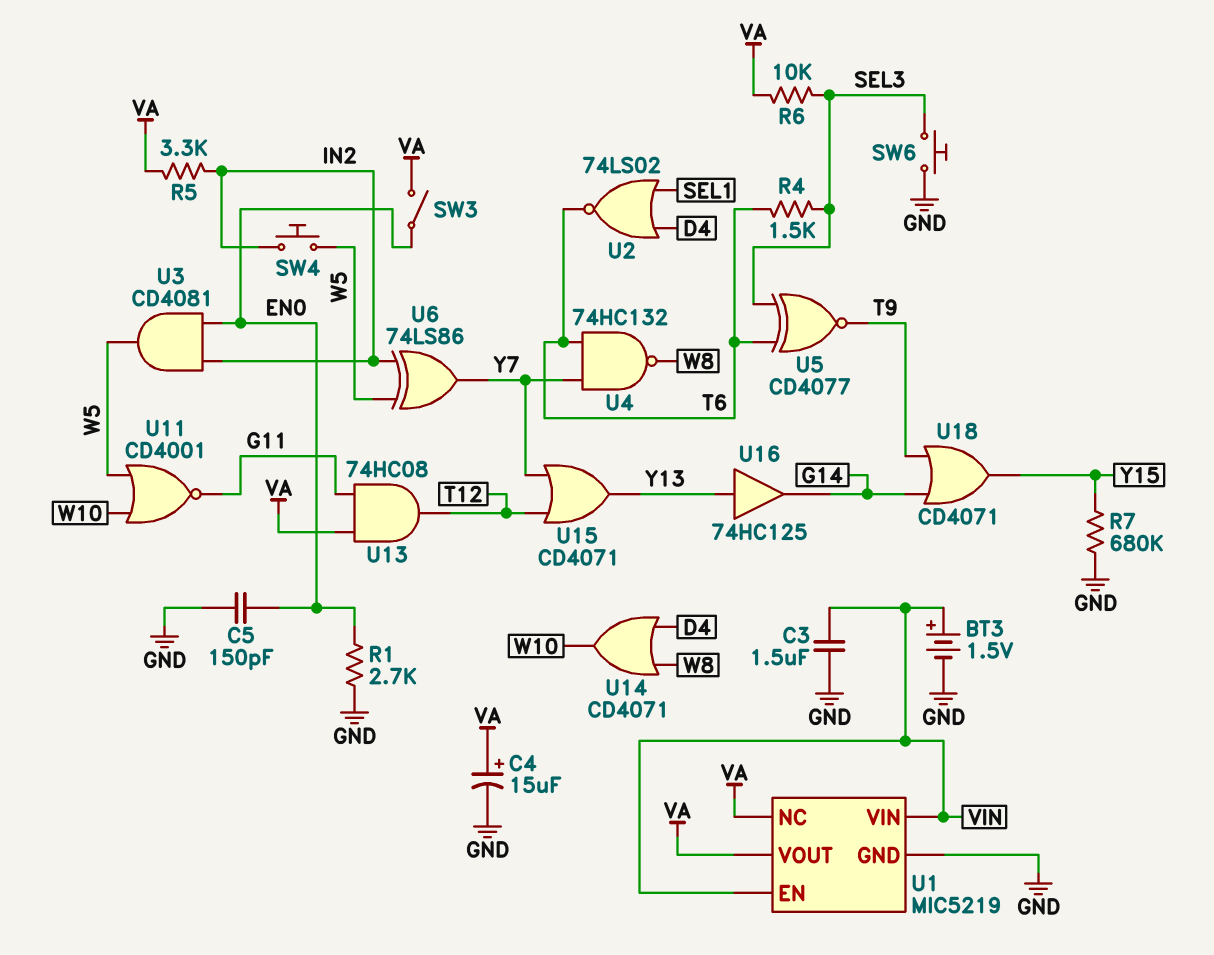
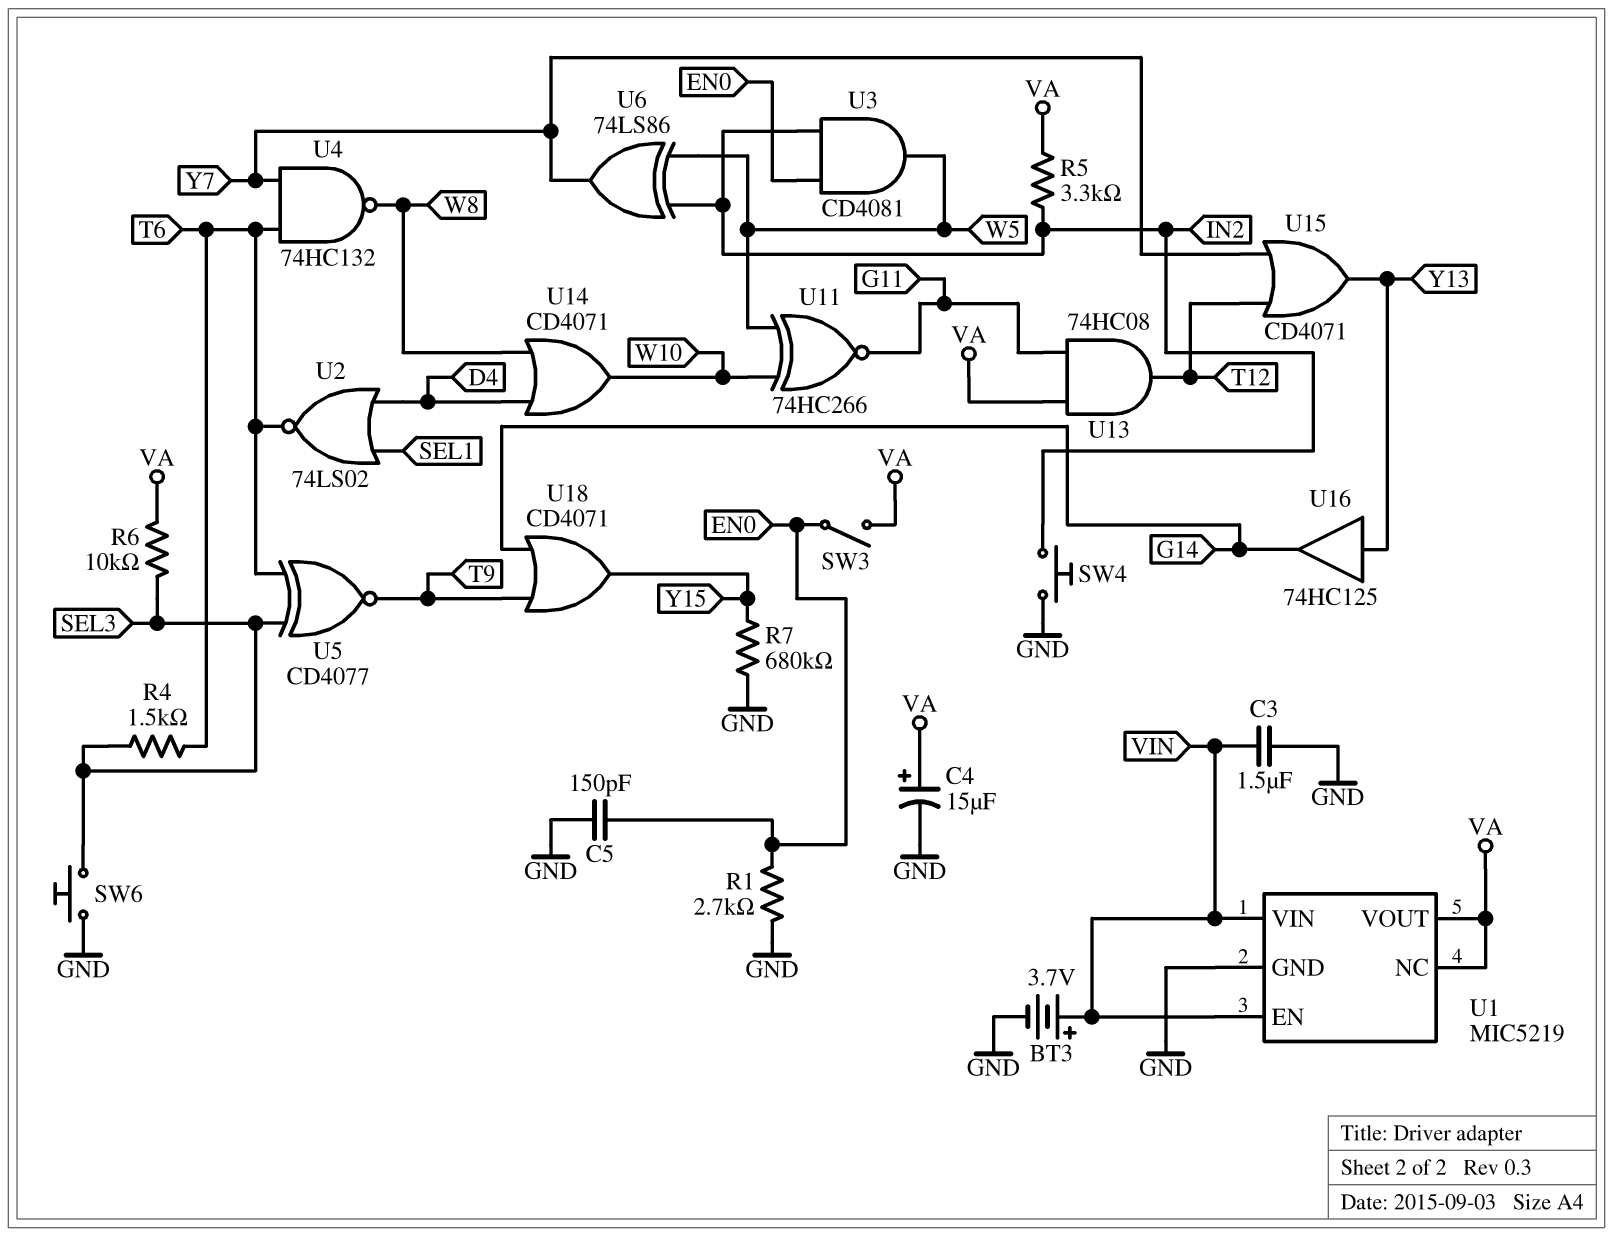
BT3: 1.5V (plus VIN, minus GND) -> 3.7V (plus VIN, minus GND)
SW4: button (IN2, W5) -> button (GND, IN2)
U11: NOR CD4001 (in W5, in W10, out G11) -> XNOR 74HC266 (in W5, in W10, out G11)

